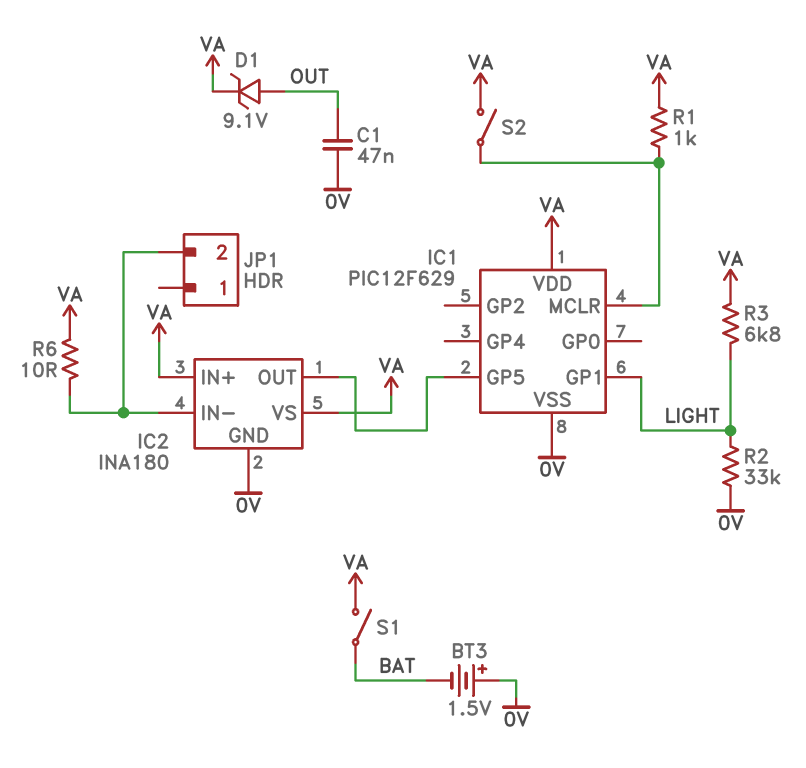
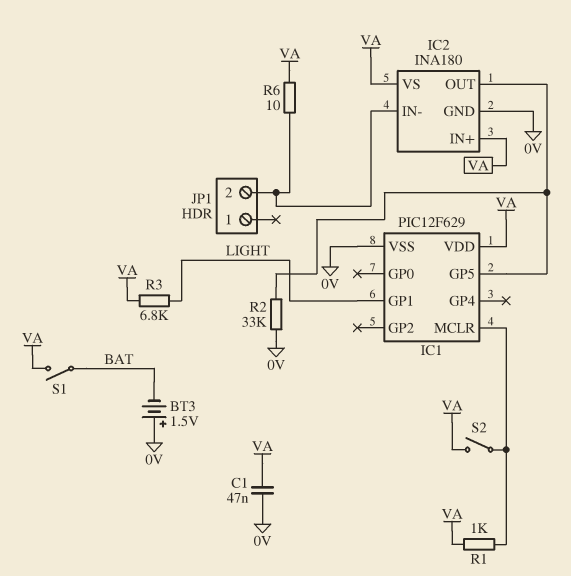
C1: 47nF (0V, OUT) -> 47nF (0V, VA)
D1: zener 9.1V (A OUT, K VA) -> none
R2: 33k (0V, LIGHT) -> 33k (0V, IC1/GP5)

